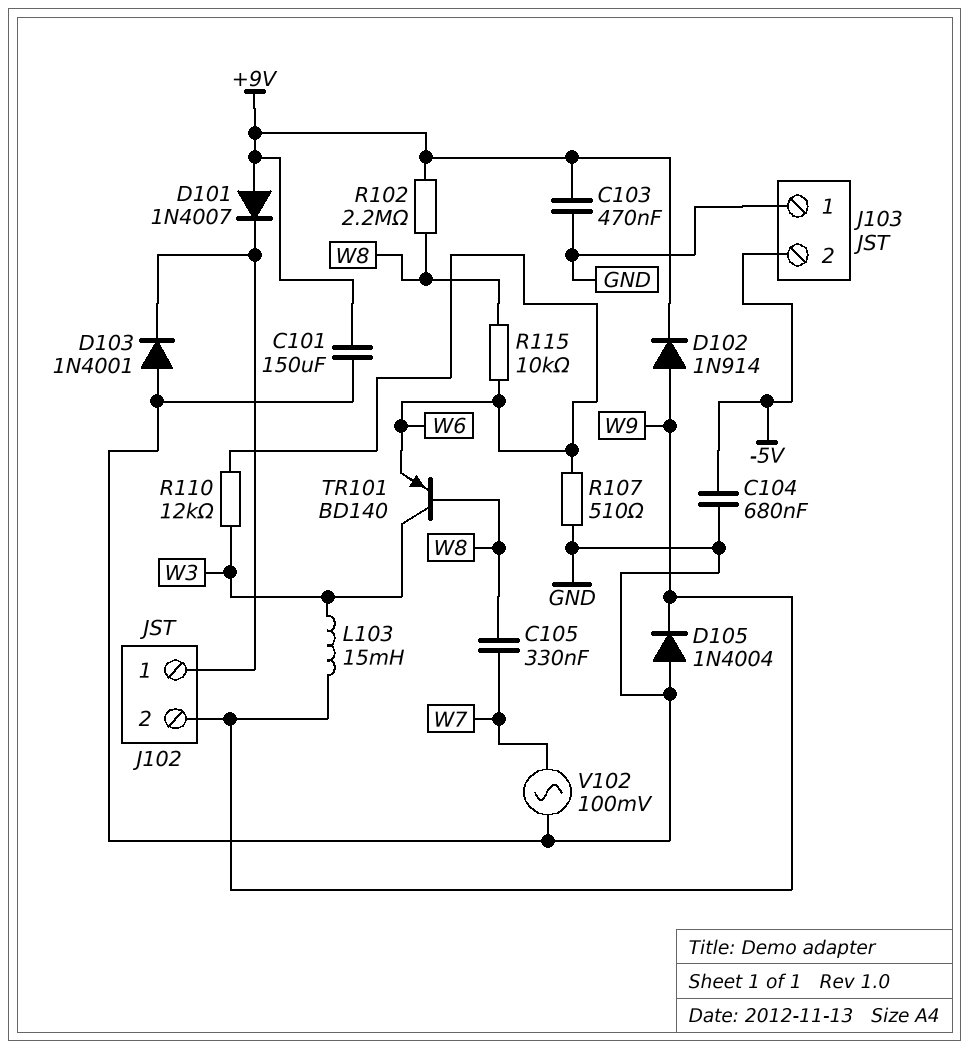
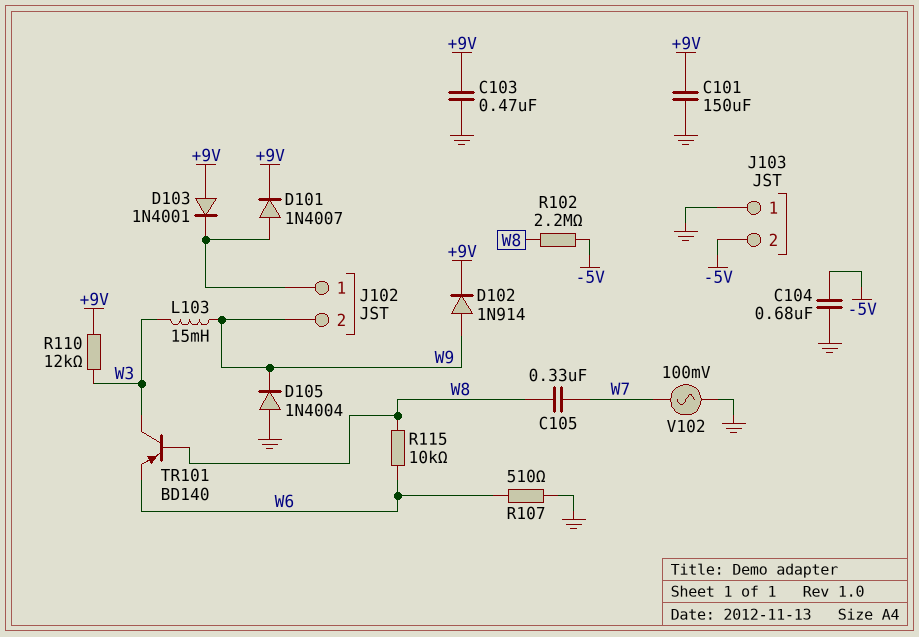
D101: diode 1N4007 (A +9V, K J102/1) -> diode 1N4007 (A J102/1, K +9V)
D103: diode 1N4001 (A GND, K J102/1) -> diode 1N4001 (A +9V, K J102/1)
R102: 2.2M (+9V, W8) -> 2.2M (-5V, W8)
R110: 12k (W3, W6) -> 12k (+9V, W3)

